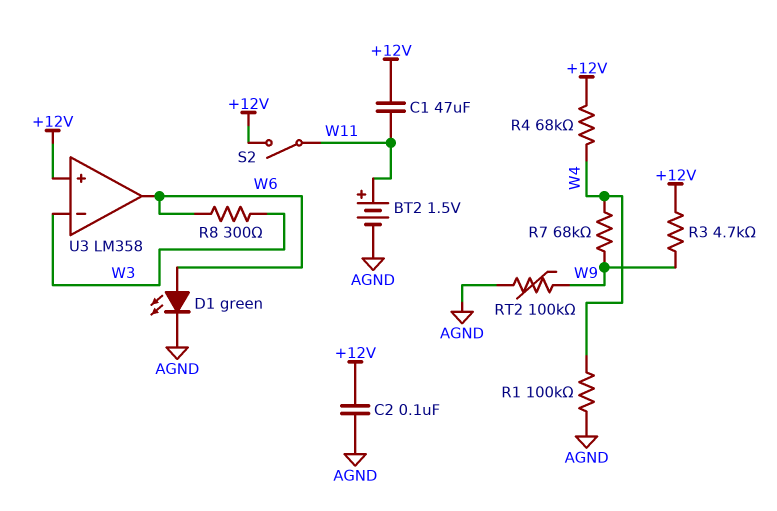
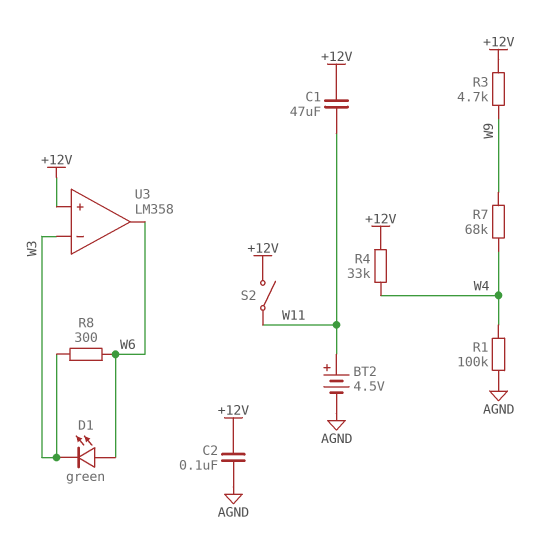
BT2: 1.5V (plus W11, minus AGND) -> 4.5V (plus W11, minus AGND)
D1: LED green (A W6, K AGND) -> LED green (A W6, K W3)
R4: 68k (+12V, W4) -> 33k (+12V, W4)
RT2: 100k (AGND, W9) -> none

